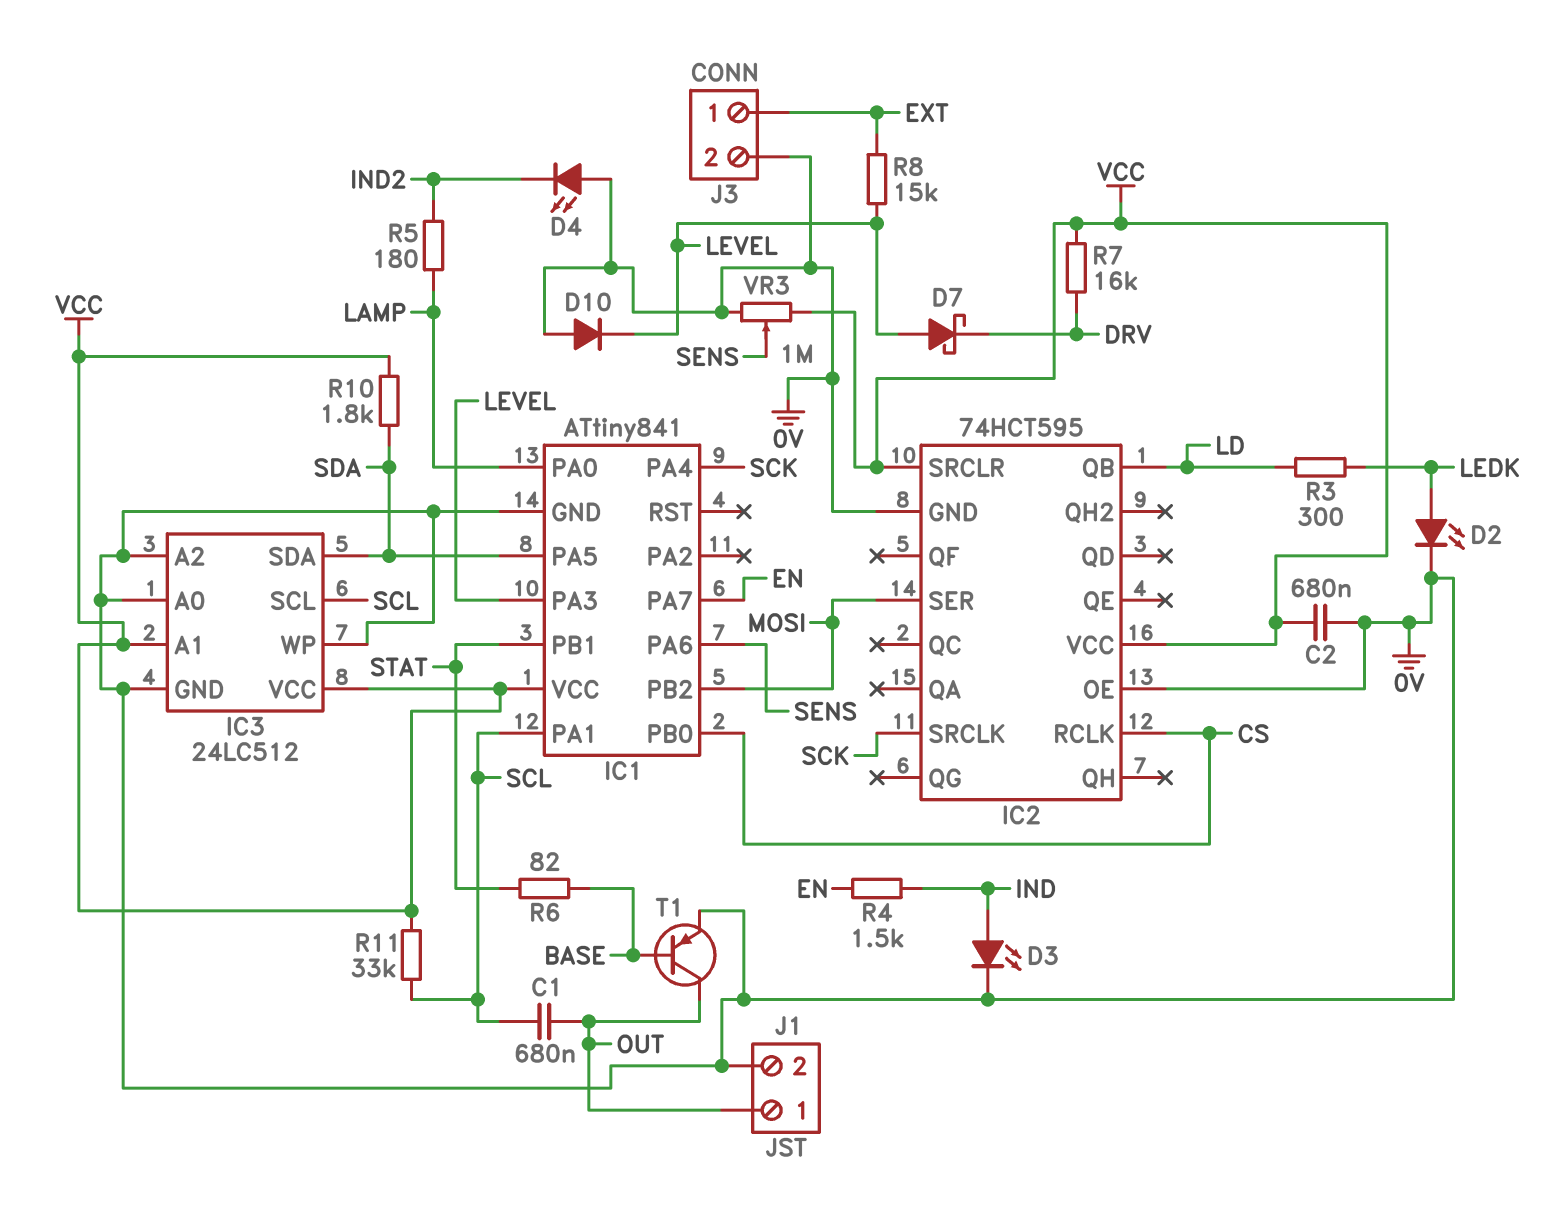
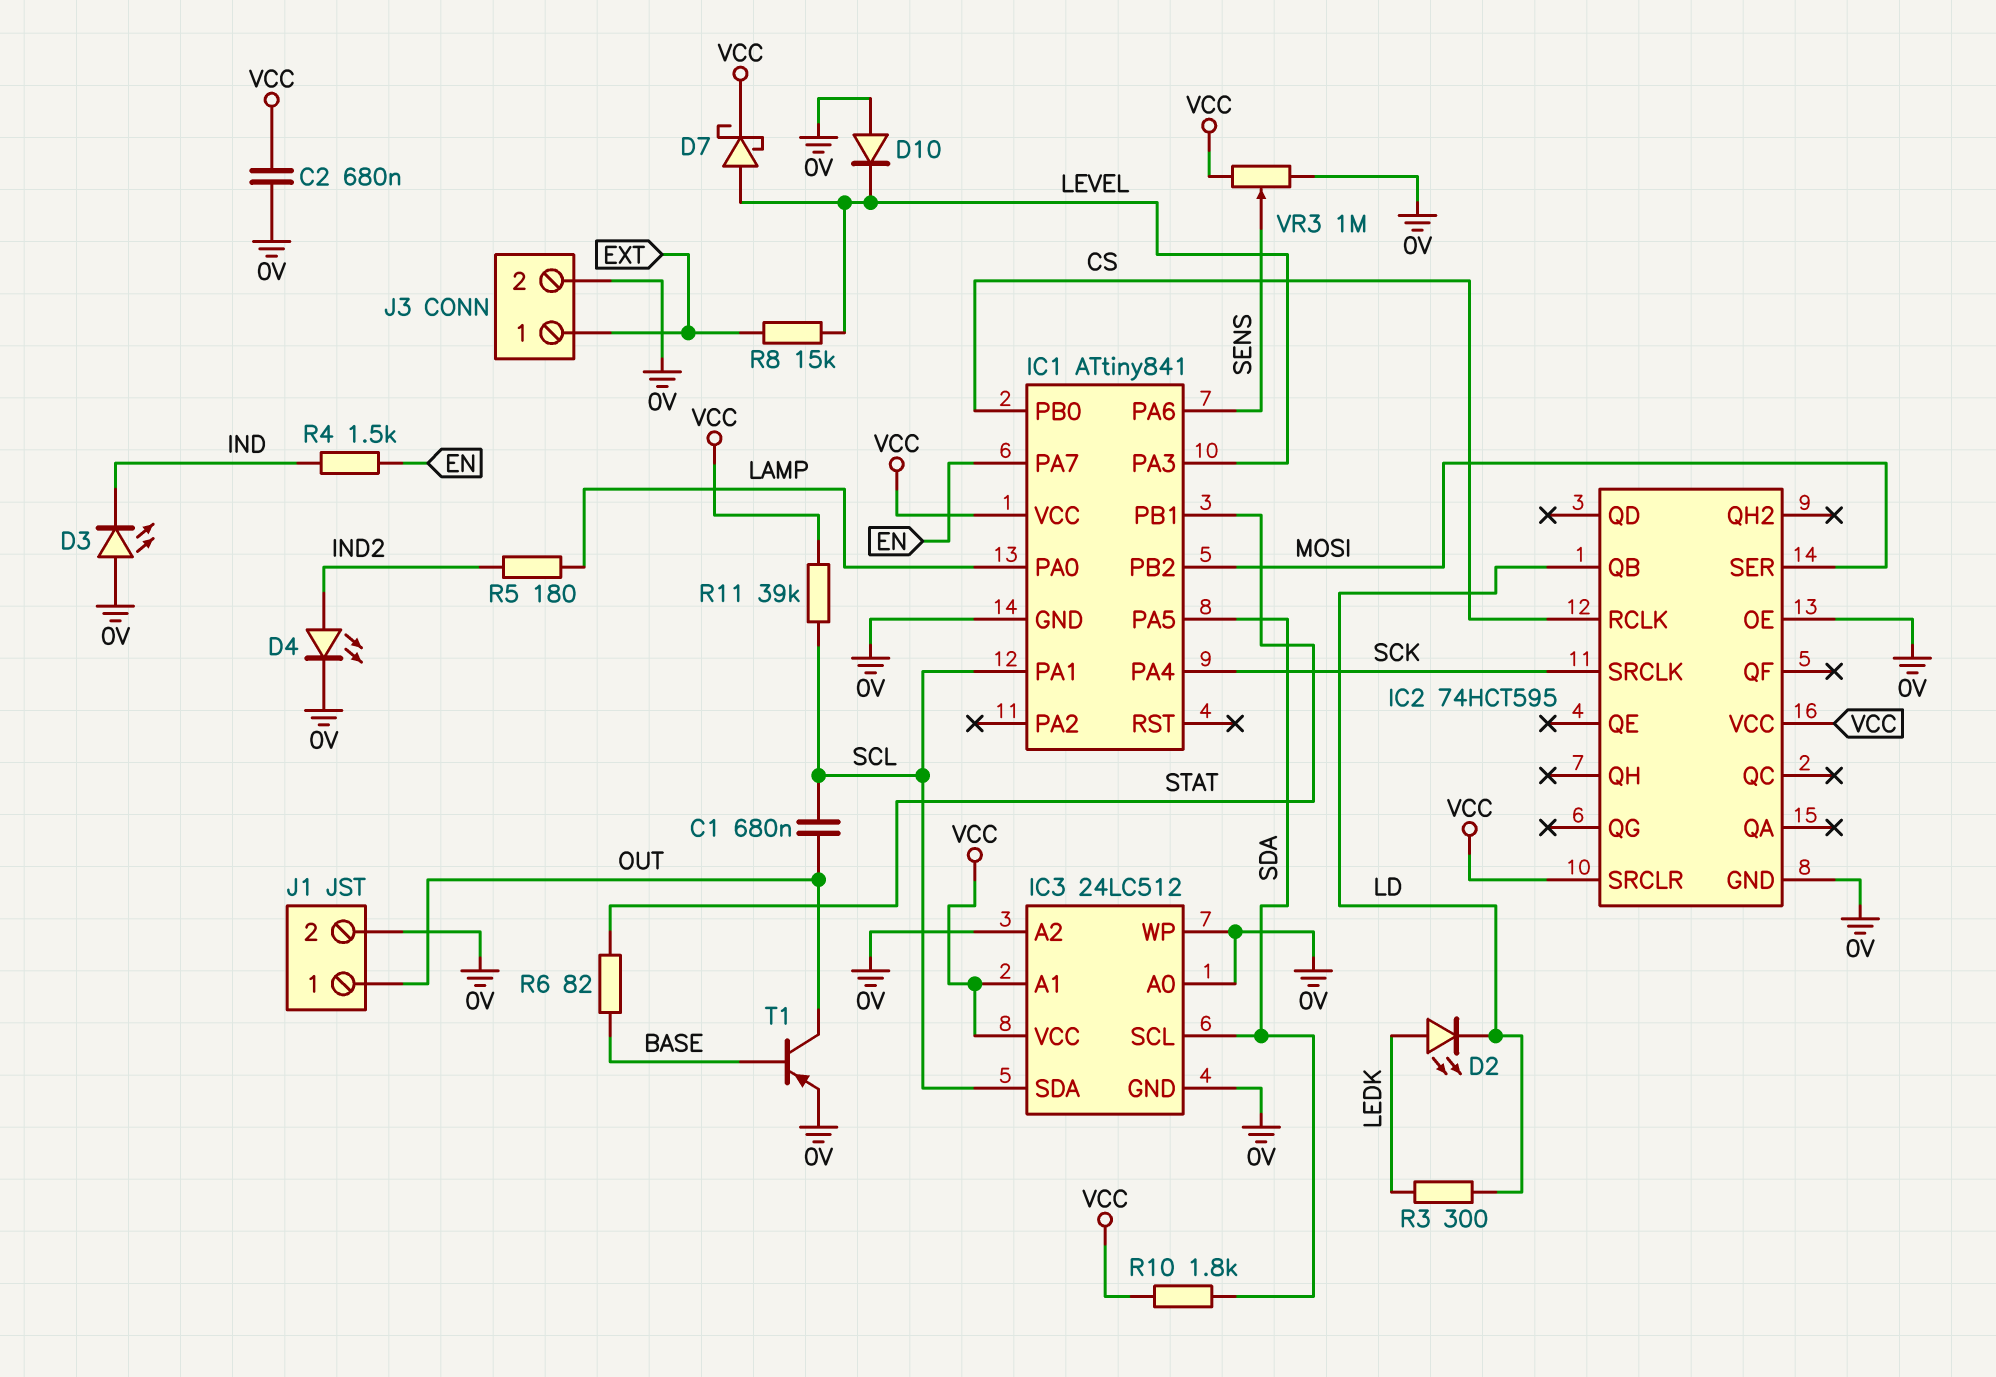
D2: LED (A LEDK, K 0V) -> LED (A LEDK, K LD)
D3: LED (A IND, K 0V) -> LED (A 0V, K IND)
D4: LED (A 0V, K IND2) -> LED (A IND2, K 0V)
D7: schottky (A LEVEL, K DRV) -> schottky (A LEVEL, K VCC)
IC3 pin SCL: SCL -> SDA
IC3 pin SDA: SDA -> SCL
R7: 16k (DRV, VCC) -> none
R11: 33k (SCL, VCC) -> 39k (SCL, VCC)

